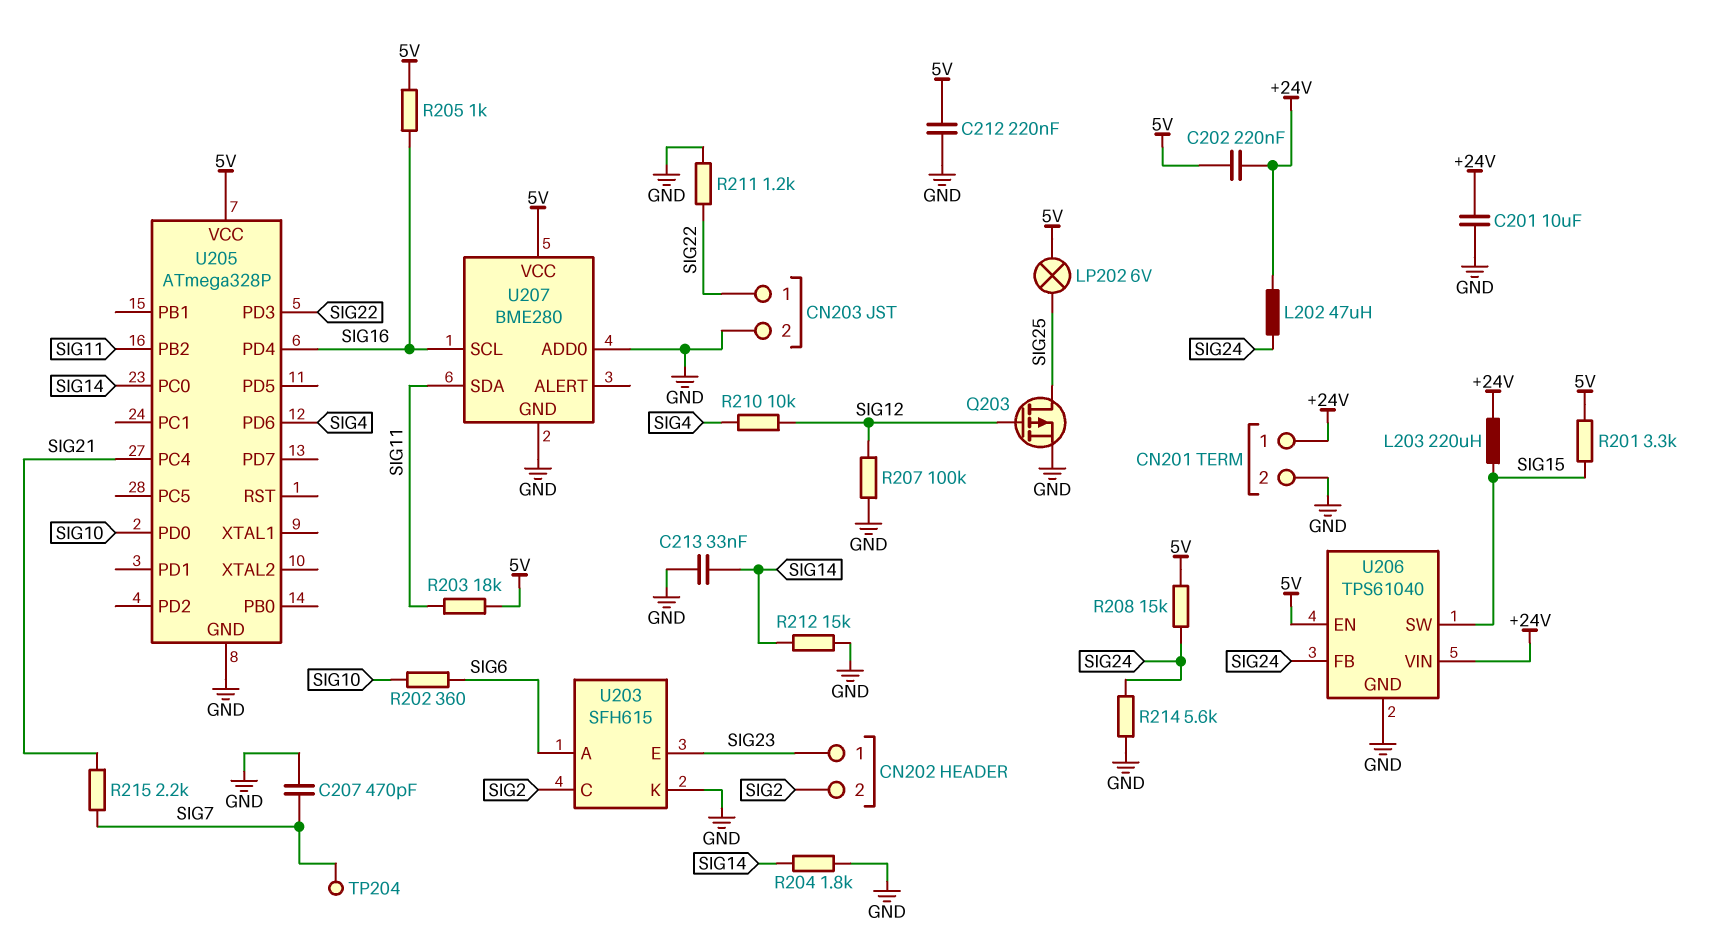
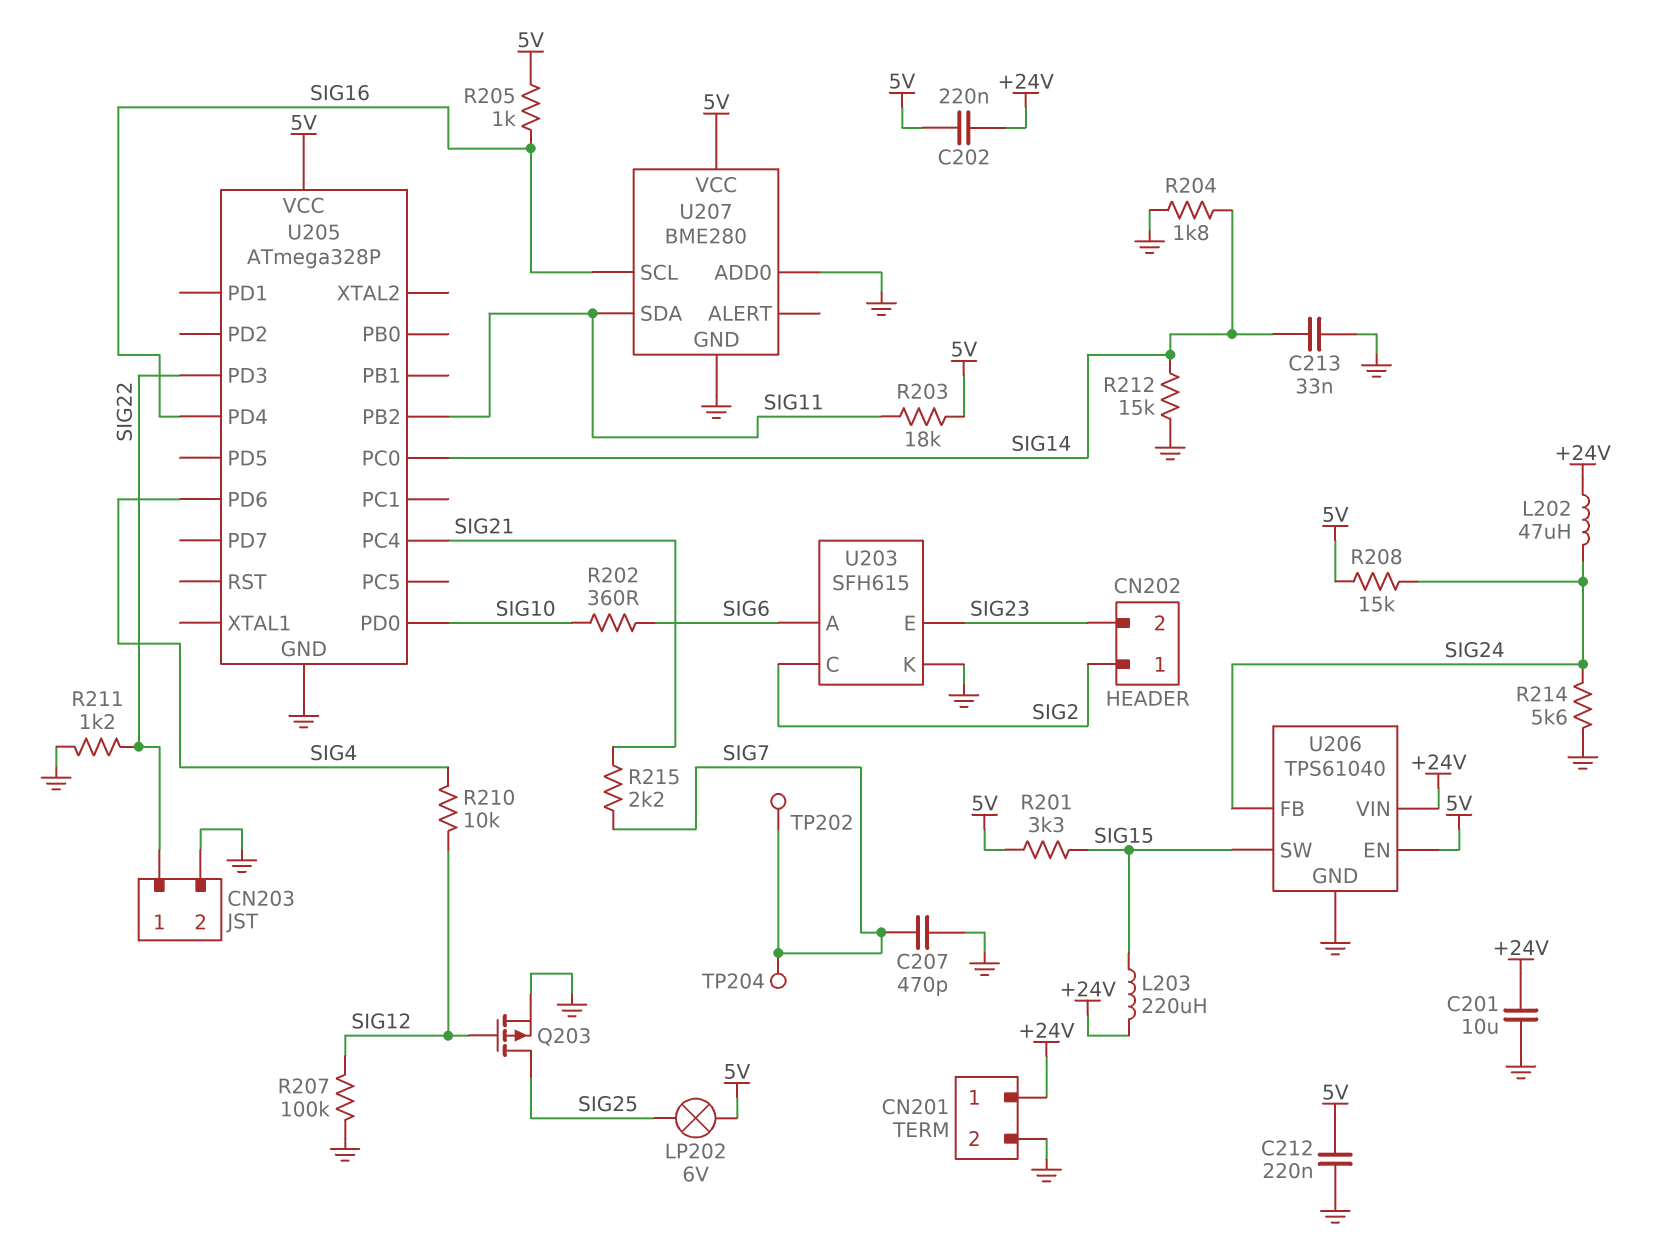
CN202 pin 1: SIG23 -> SIG2
CN202 pin 2: SIG2 -> SIG23
TP202: none -> test point (SIG7)

